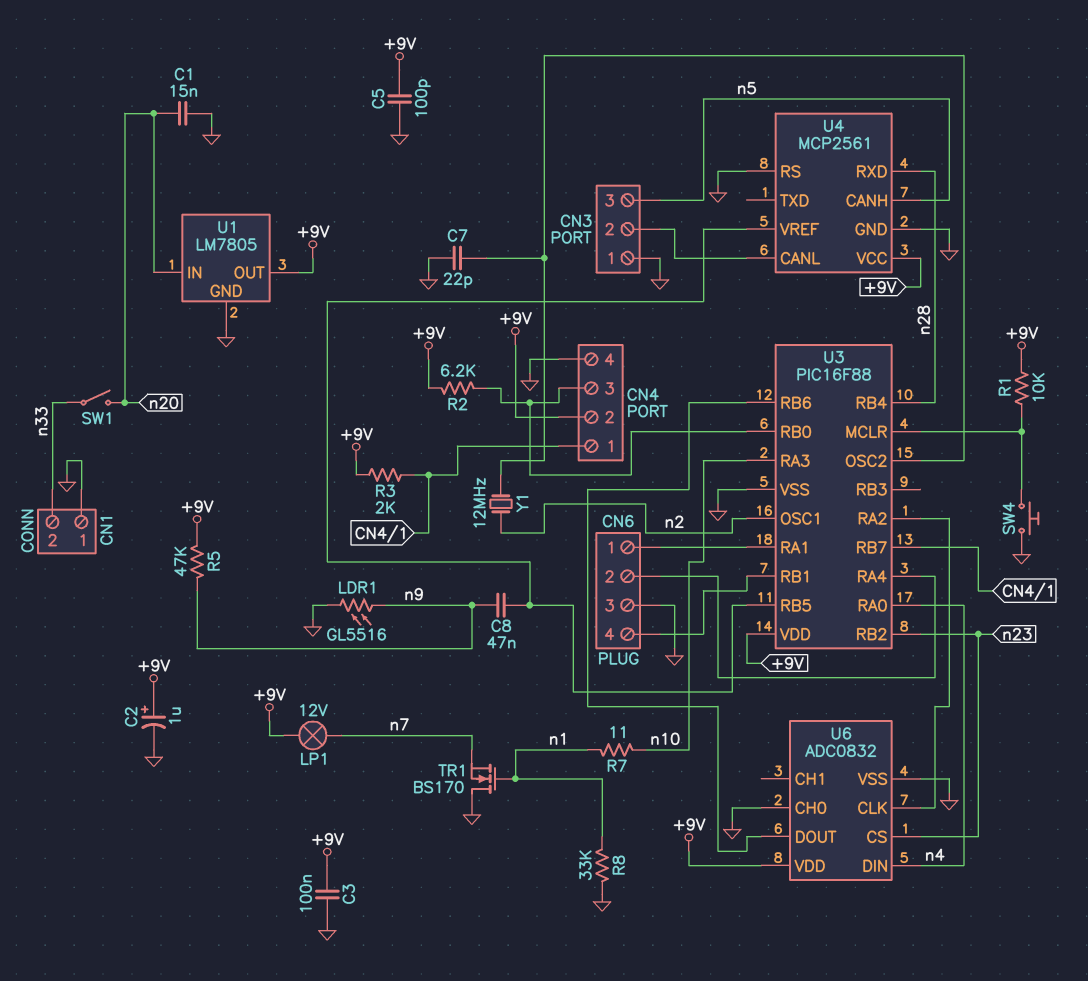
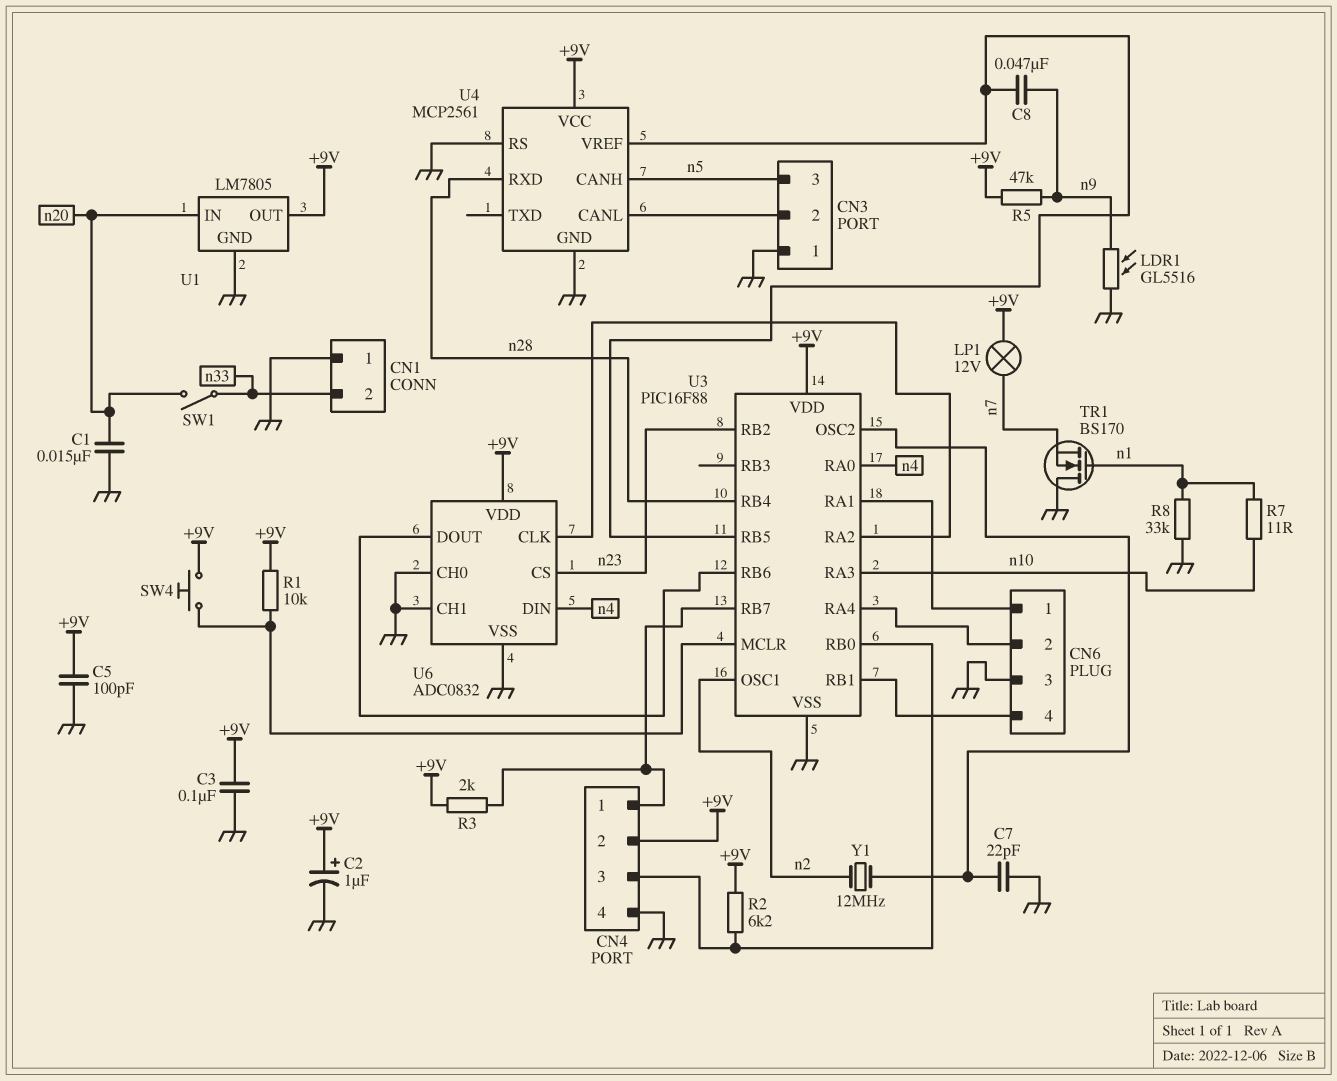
SW4: button (GND, U3/MCLR) -> button (+9V, U3/MCLR)
U6 pin CH1: none -> GND

